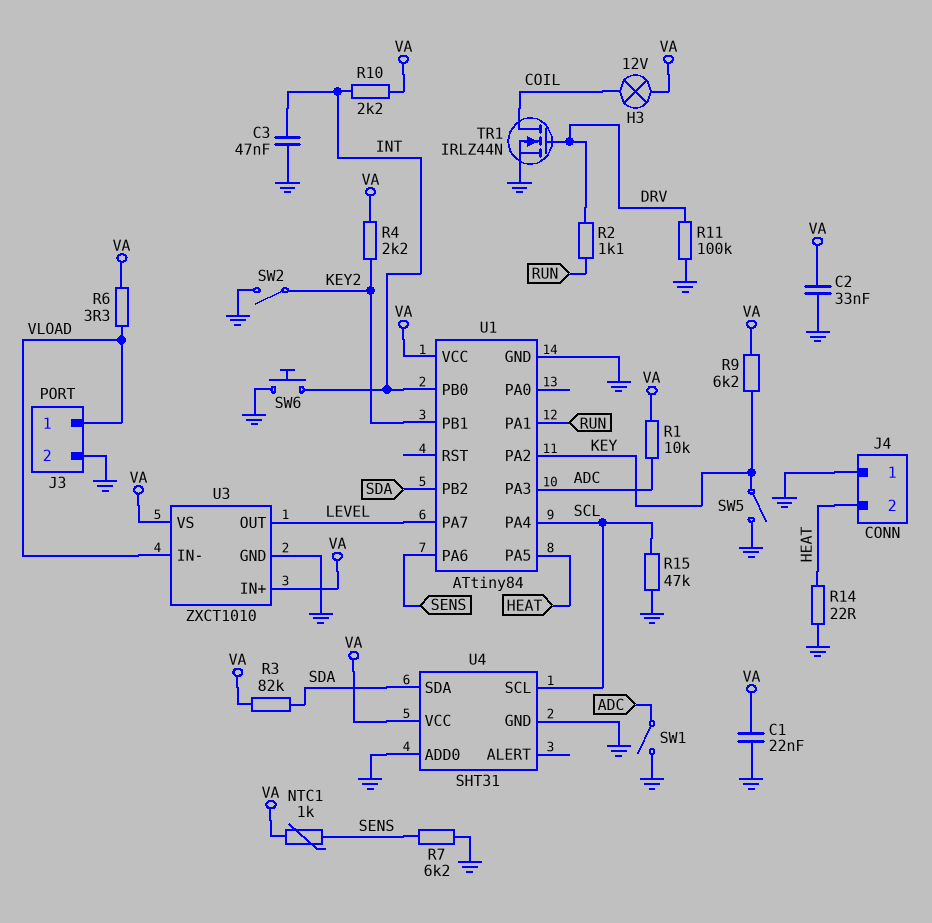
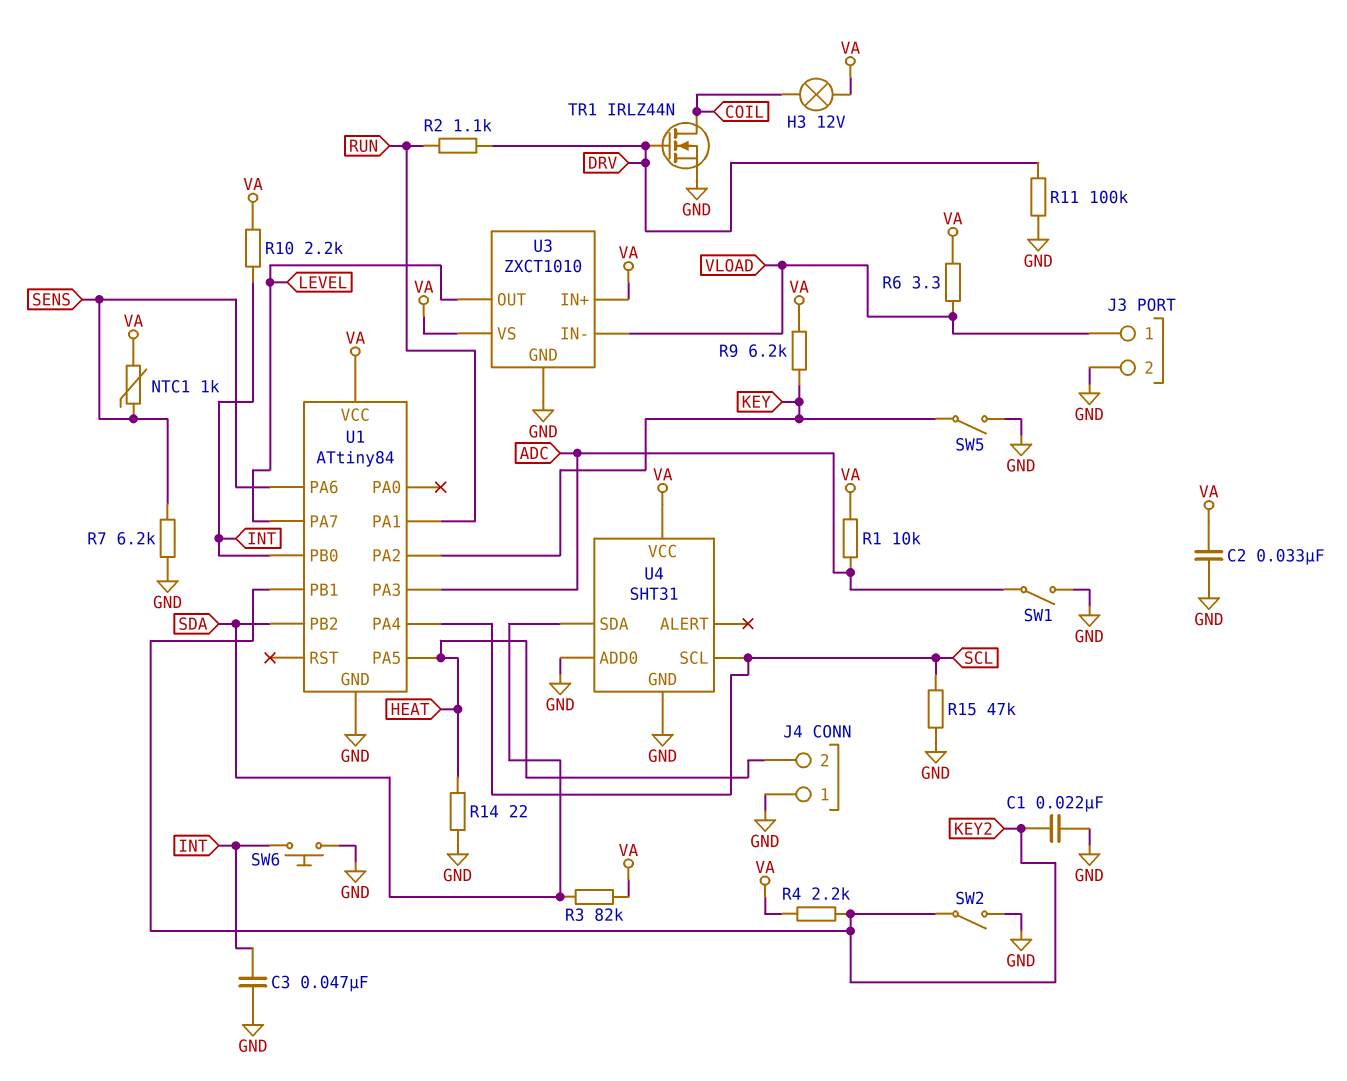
C1: 22nF (GND, VA) -> 22nF (GND, KEY2)

